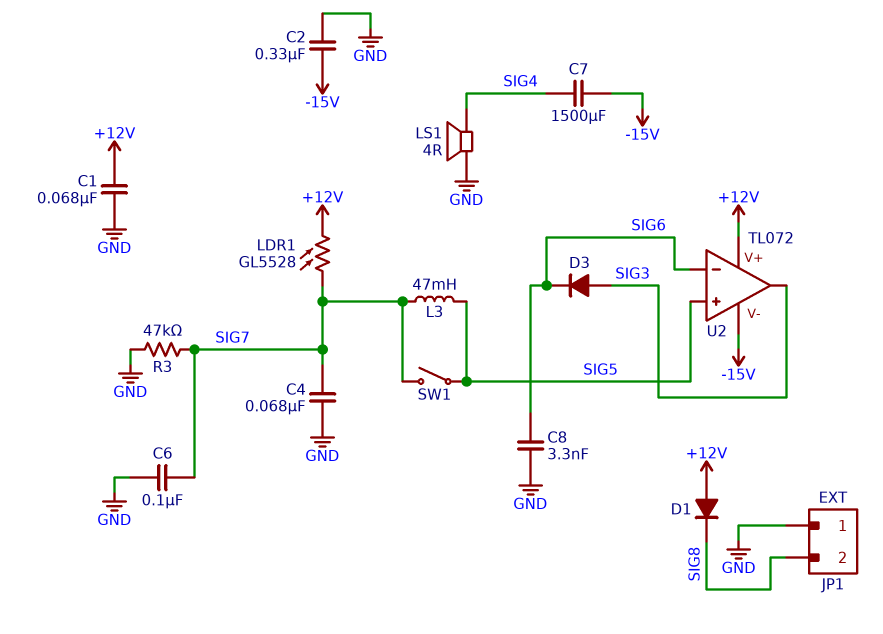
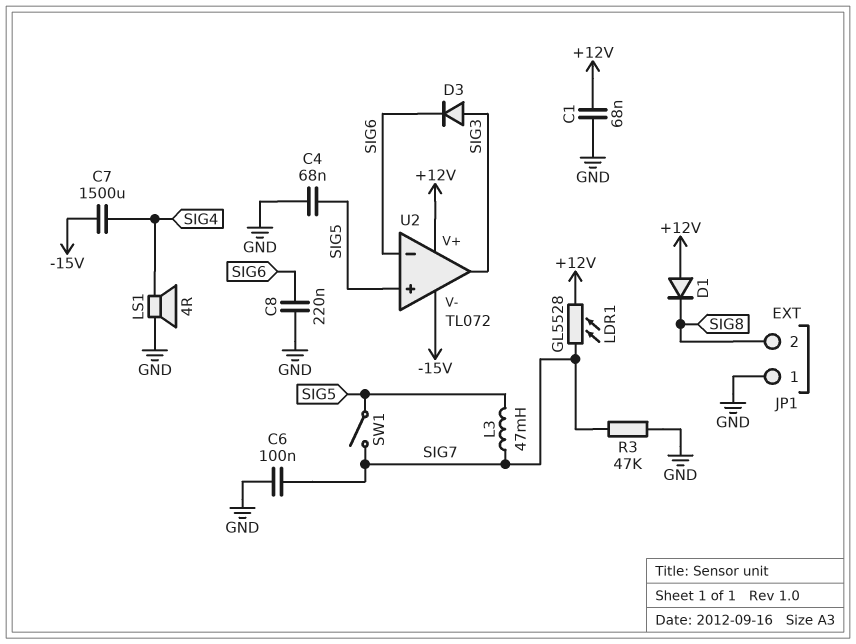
C2: 330nF (-15V, GND) -> none
C4: 68nF (GND, SIG7) -> 68nF (GND, SIG5)
C8: 3.3nF (GND, SIG6) -> 220nF (GND, SIG6)

